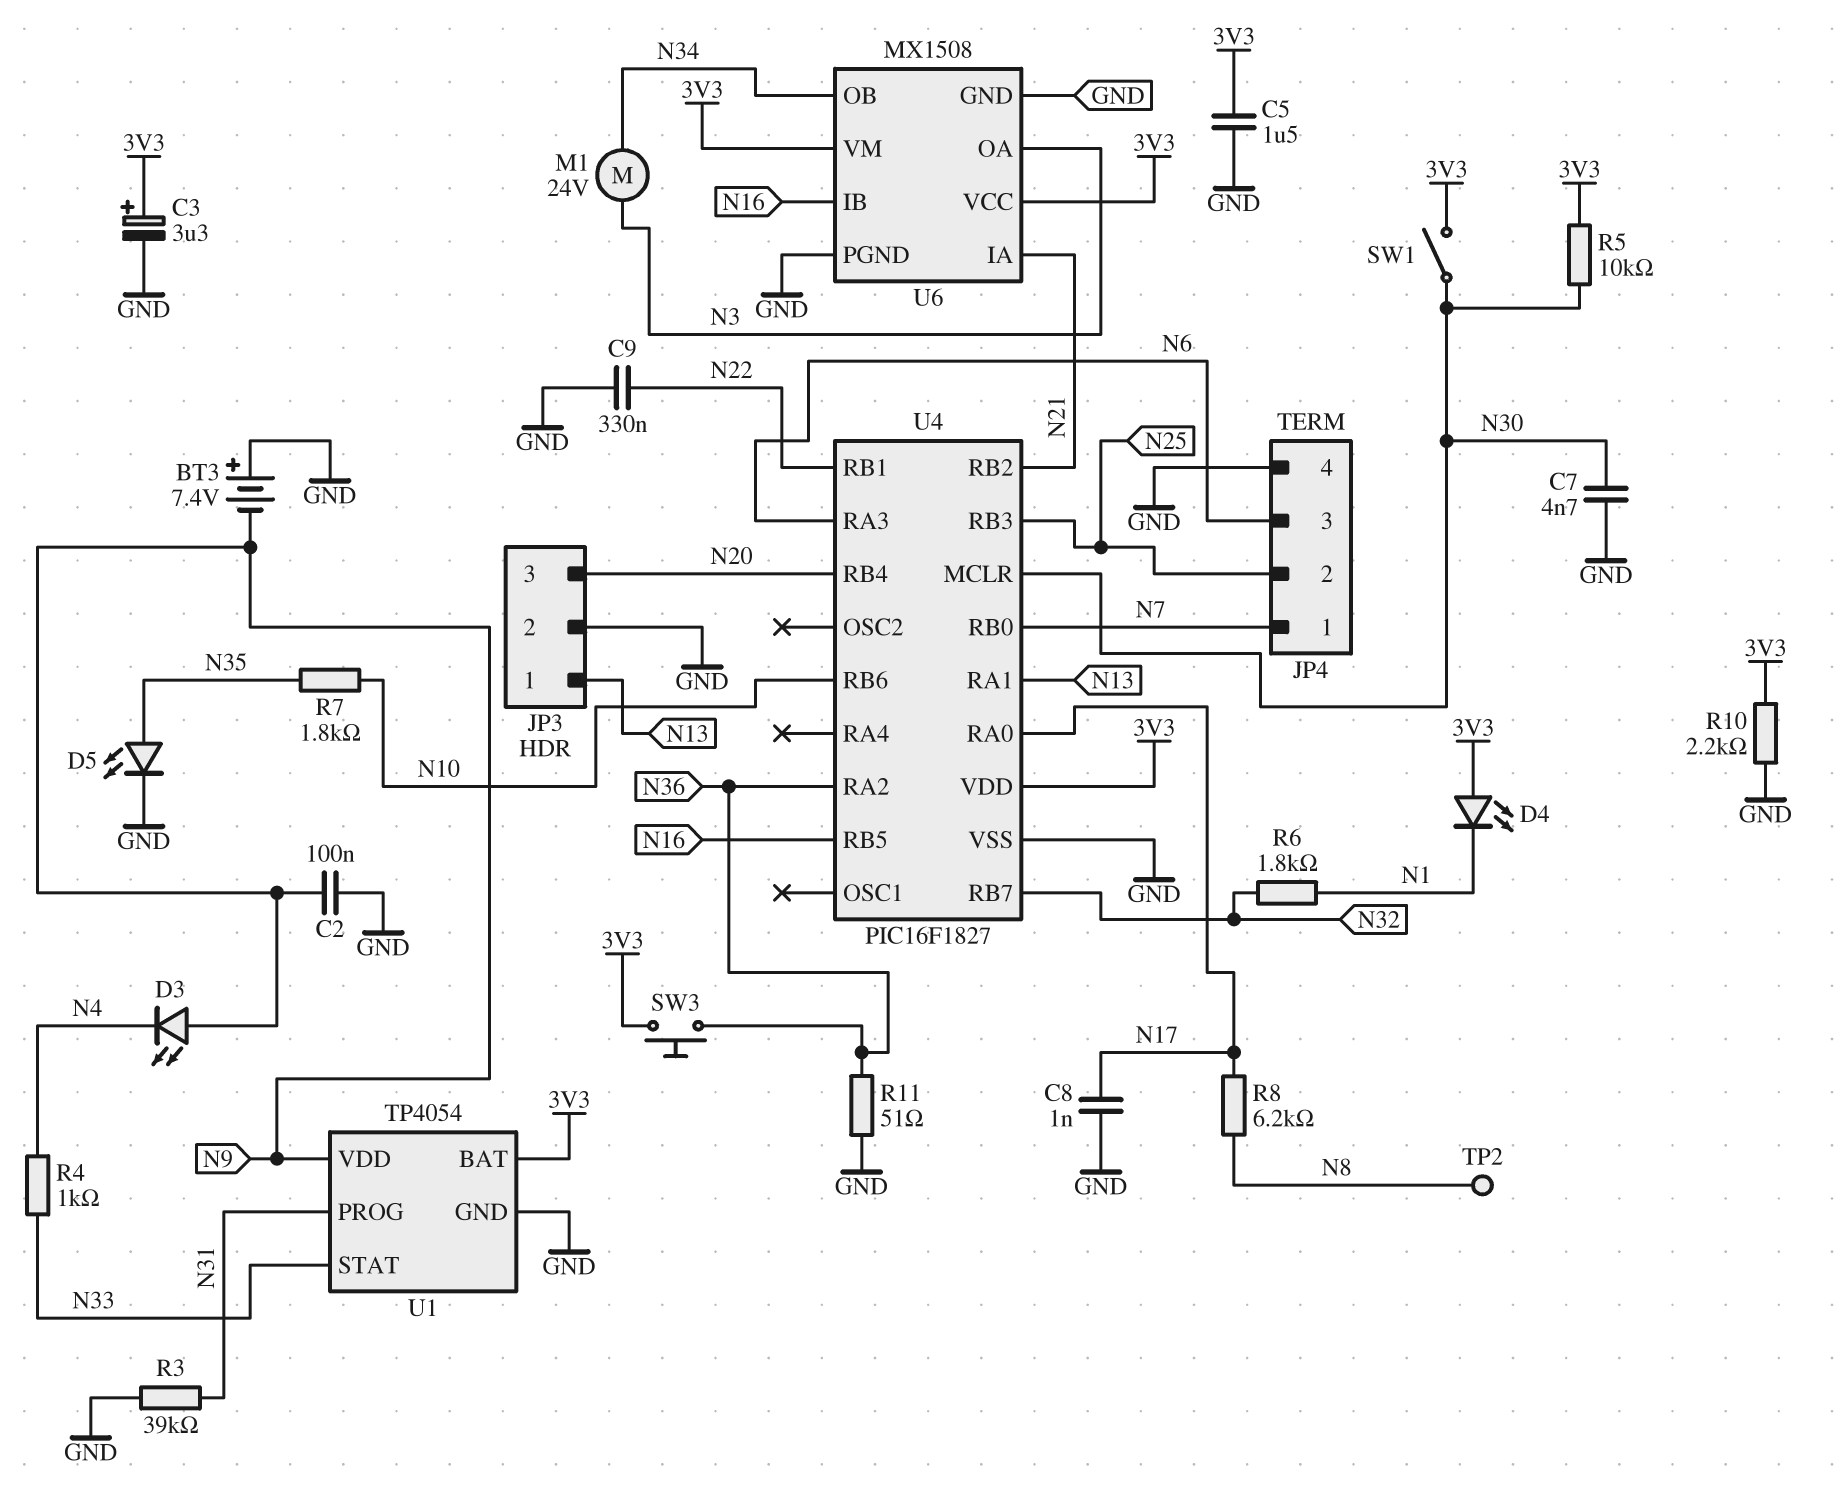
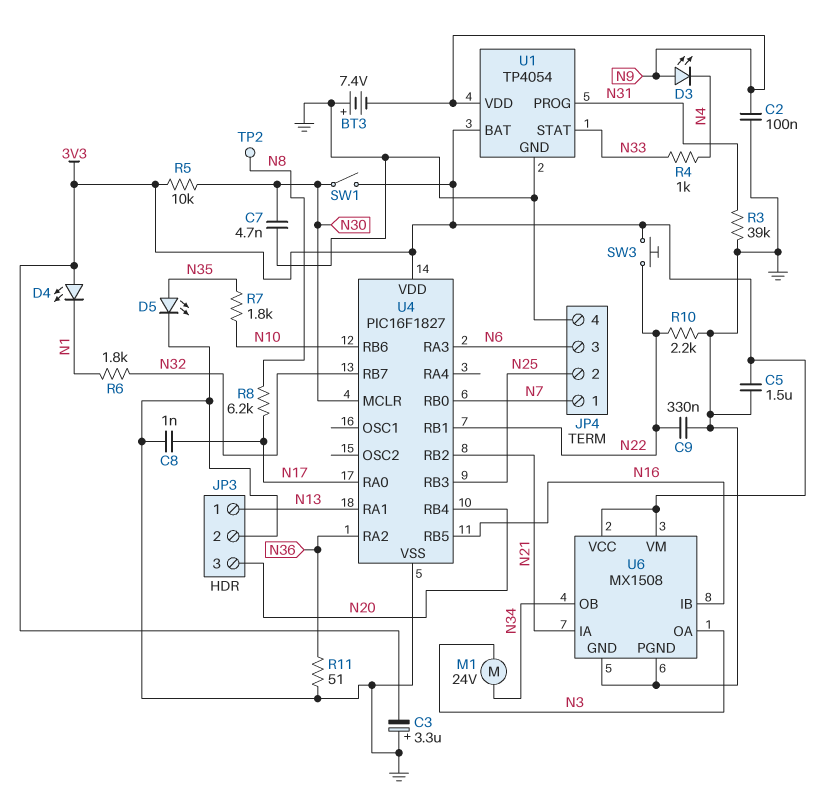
C3: 3.3uF (plus 3V3, minus GND) -> 3.3uF (plus GND, minus 3V3)
R10: 2.2k (3V3, GND) -> 2.2k (GND, N22)
SW3: button (3V3, N36) -> button (3V3, N22)

